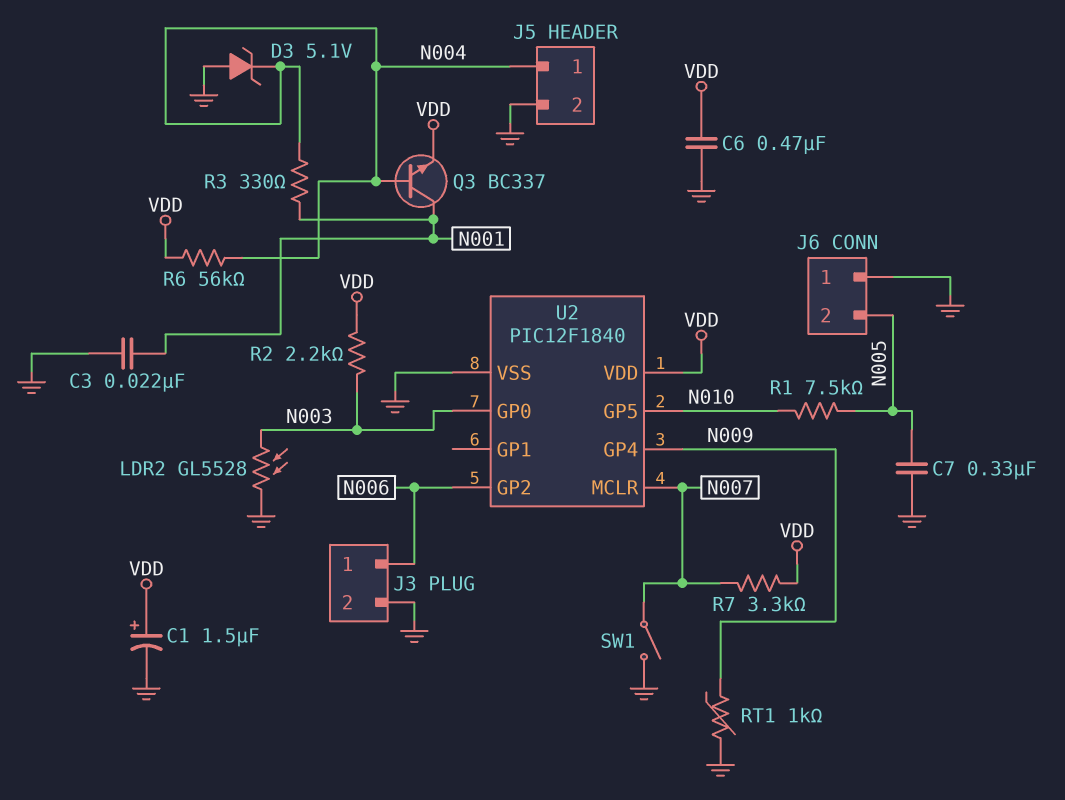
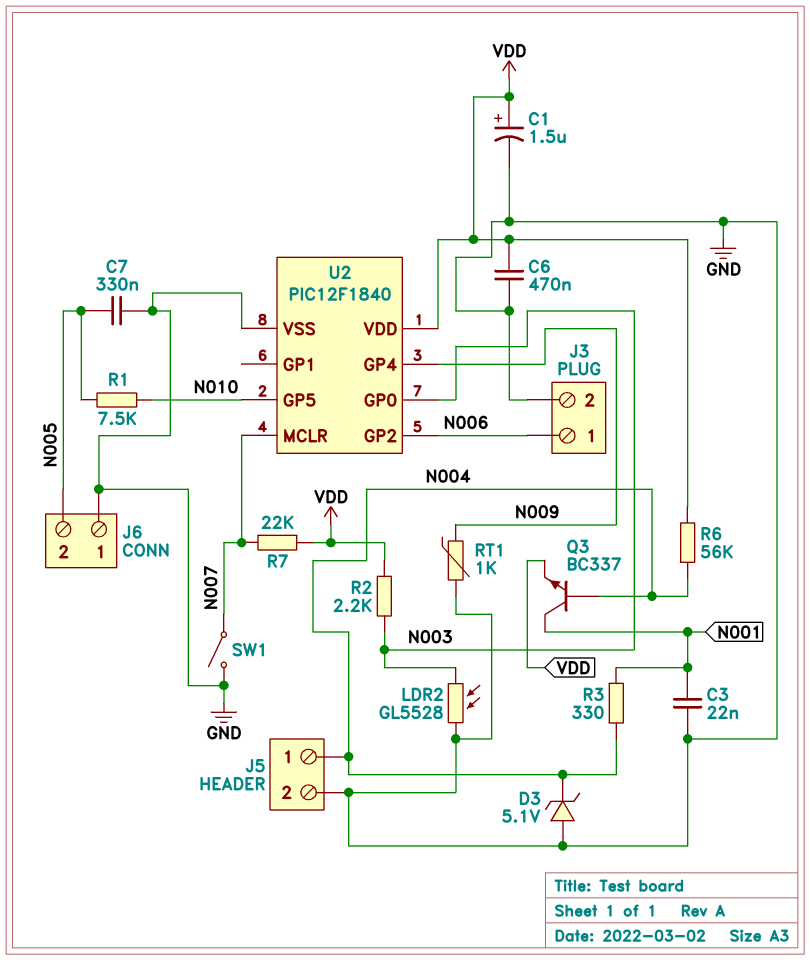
R7: 3.3k (N007, VDD) -> 22k (N007, VDD)

